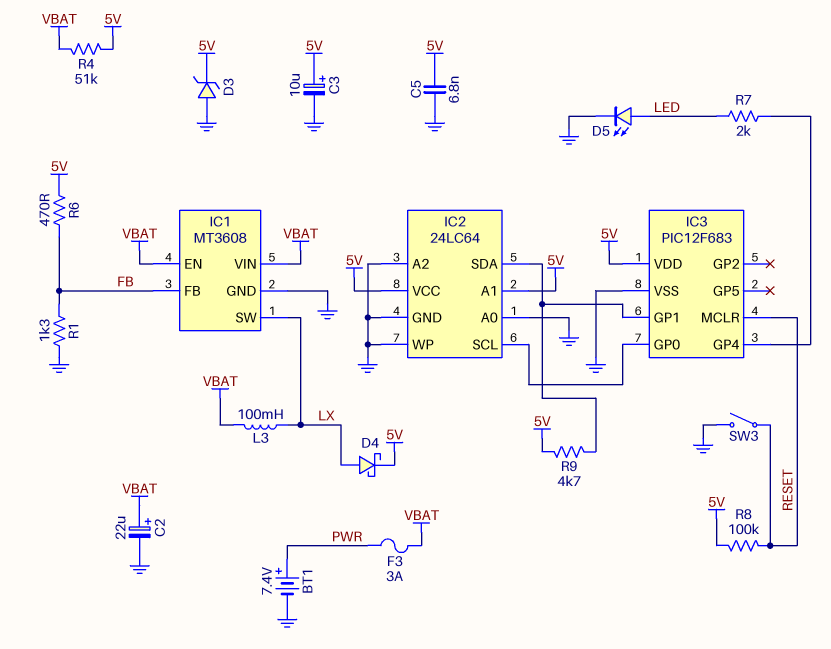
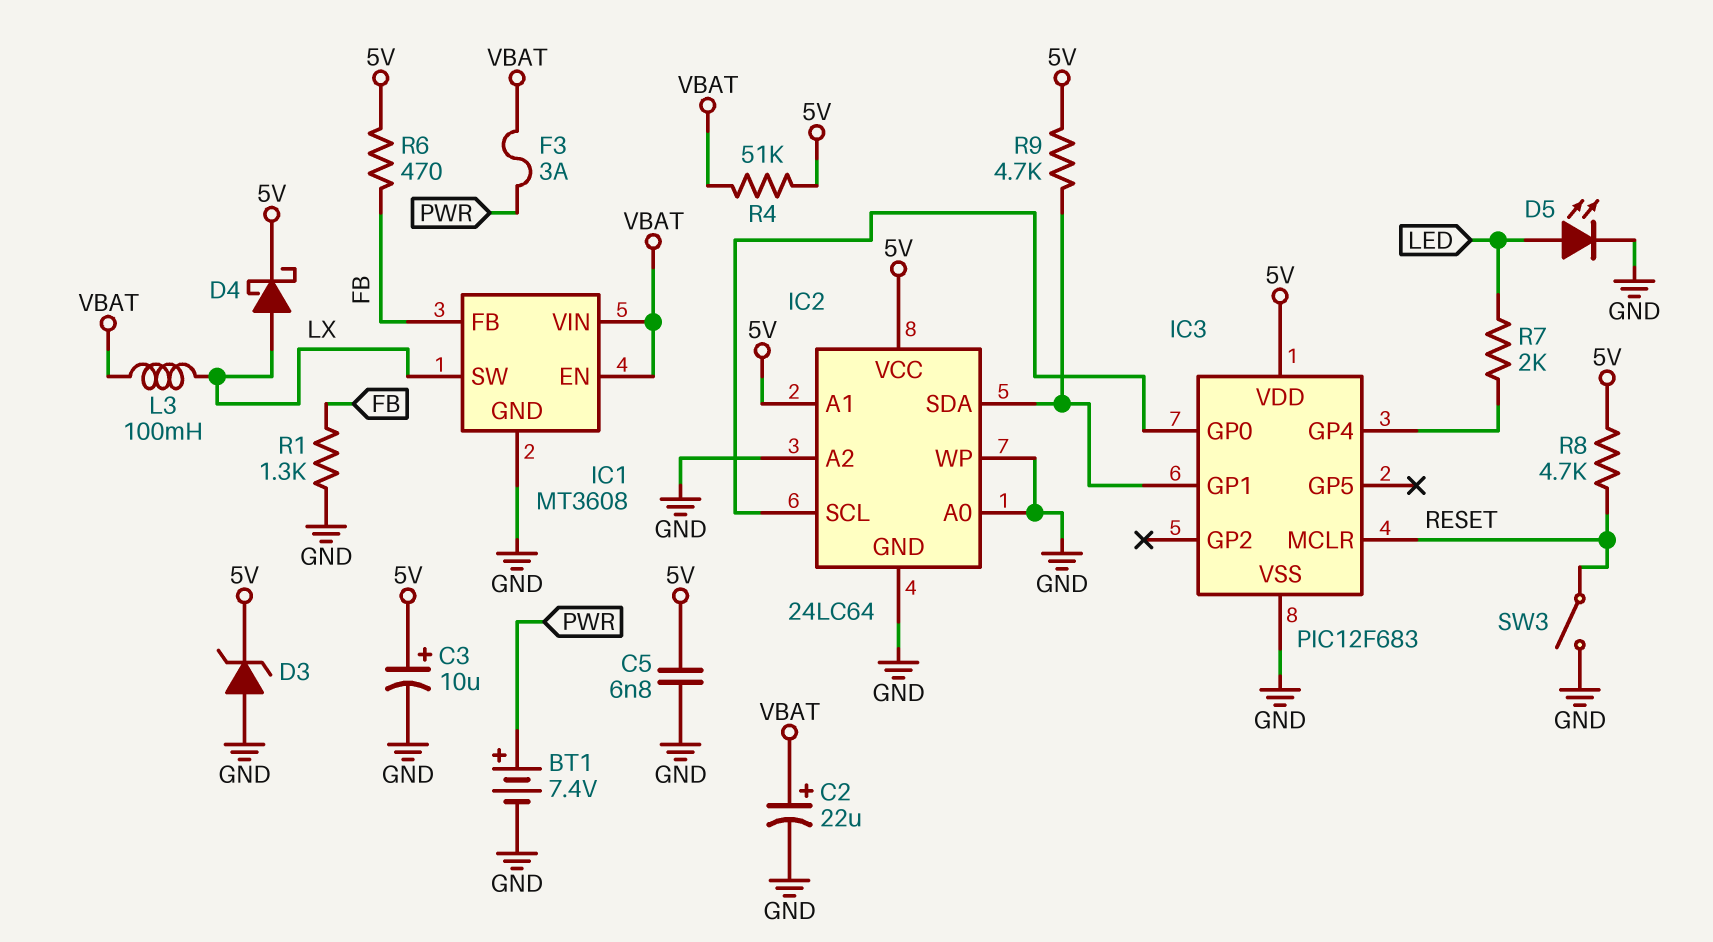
R8: 100k (5V, RESET) -> 4.7k (5V, RESET)

